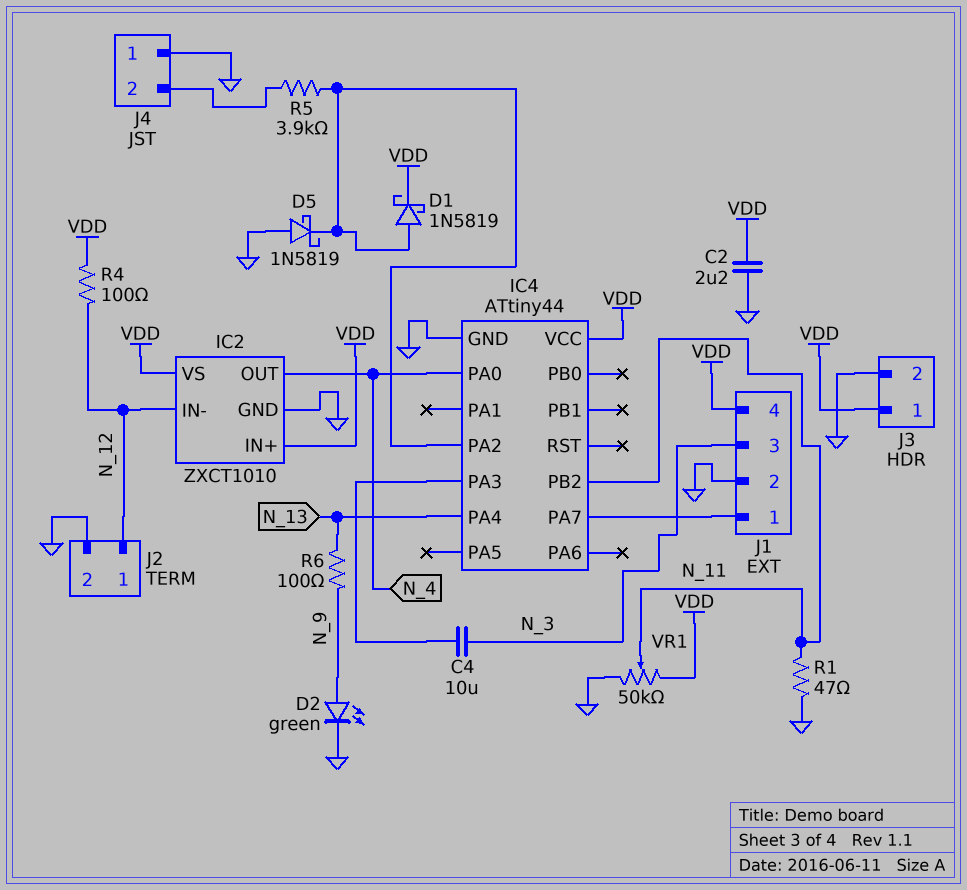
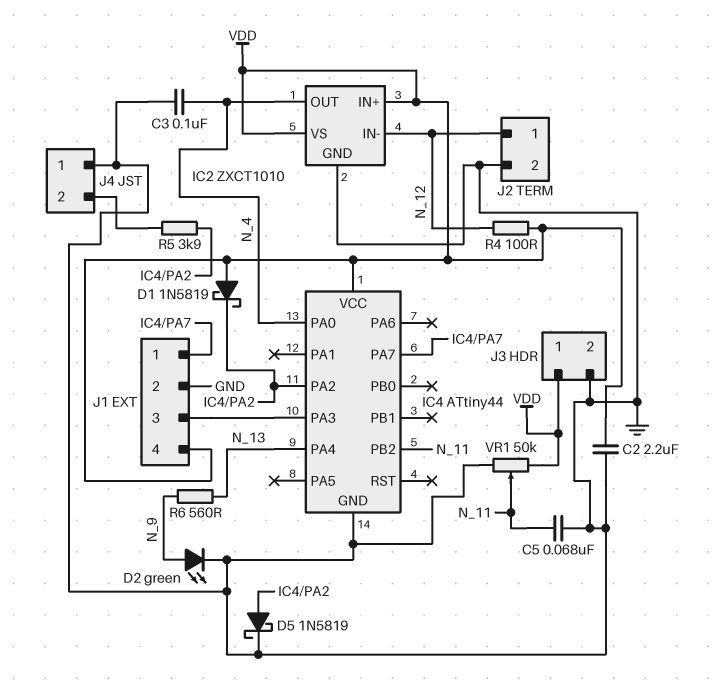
C3: none -> 100nF (GND, N_4)
C4: 10uF (IC4/PA3, N_3) -> none
C5: none -> 68nF (GND, N_11)
D1: schottky 1N5819 (A IC4/PA2, K VDD) -> schottky 1N5819 (A VDD, K IC4/PA2)
D5: schottky 1N5819 (A GND, K IC4/PA2) -> schottky 1N5819 (A IC4/PA2, K GND)
J1 pin 3: N_3 -> IC4/PA3
R1: 47 (GND, N_11) -> none
R6: 100 (N_9, N_13) -> 560 (N_9, N_13)

